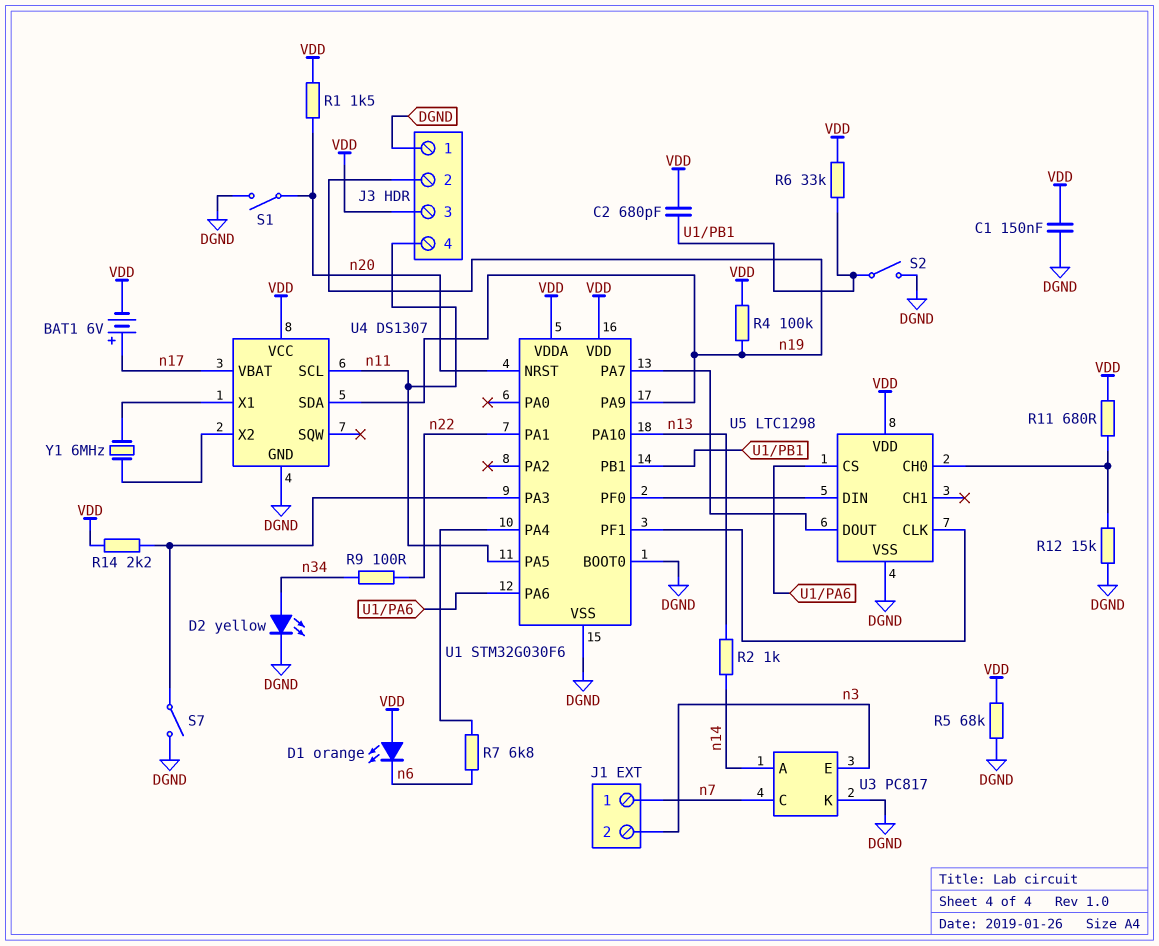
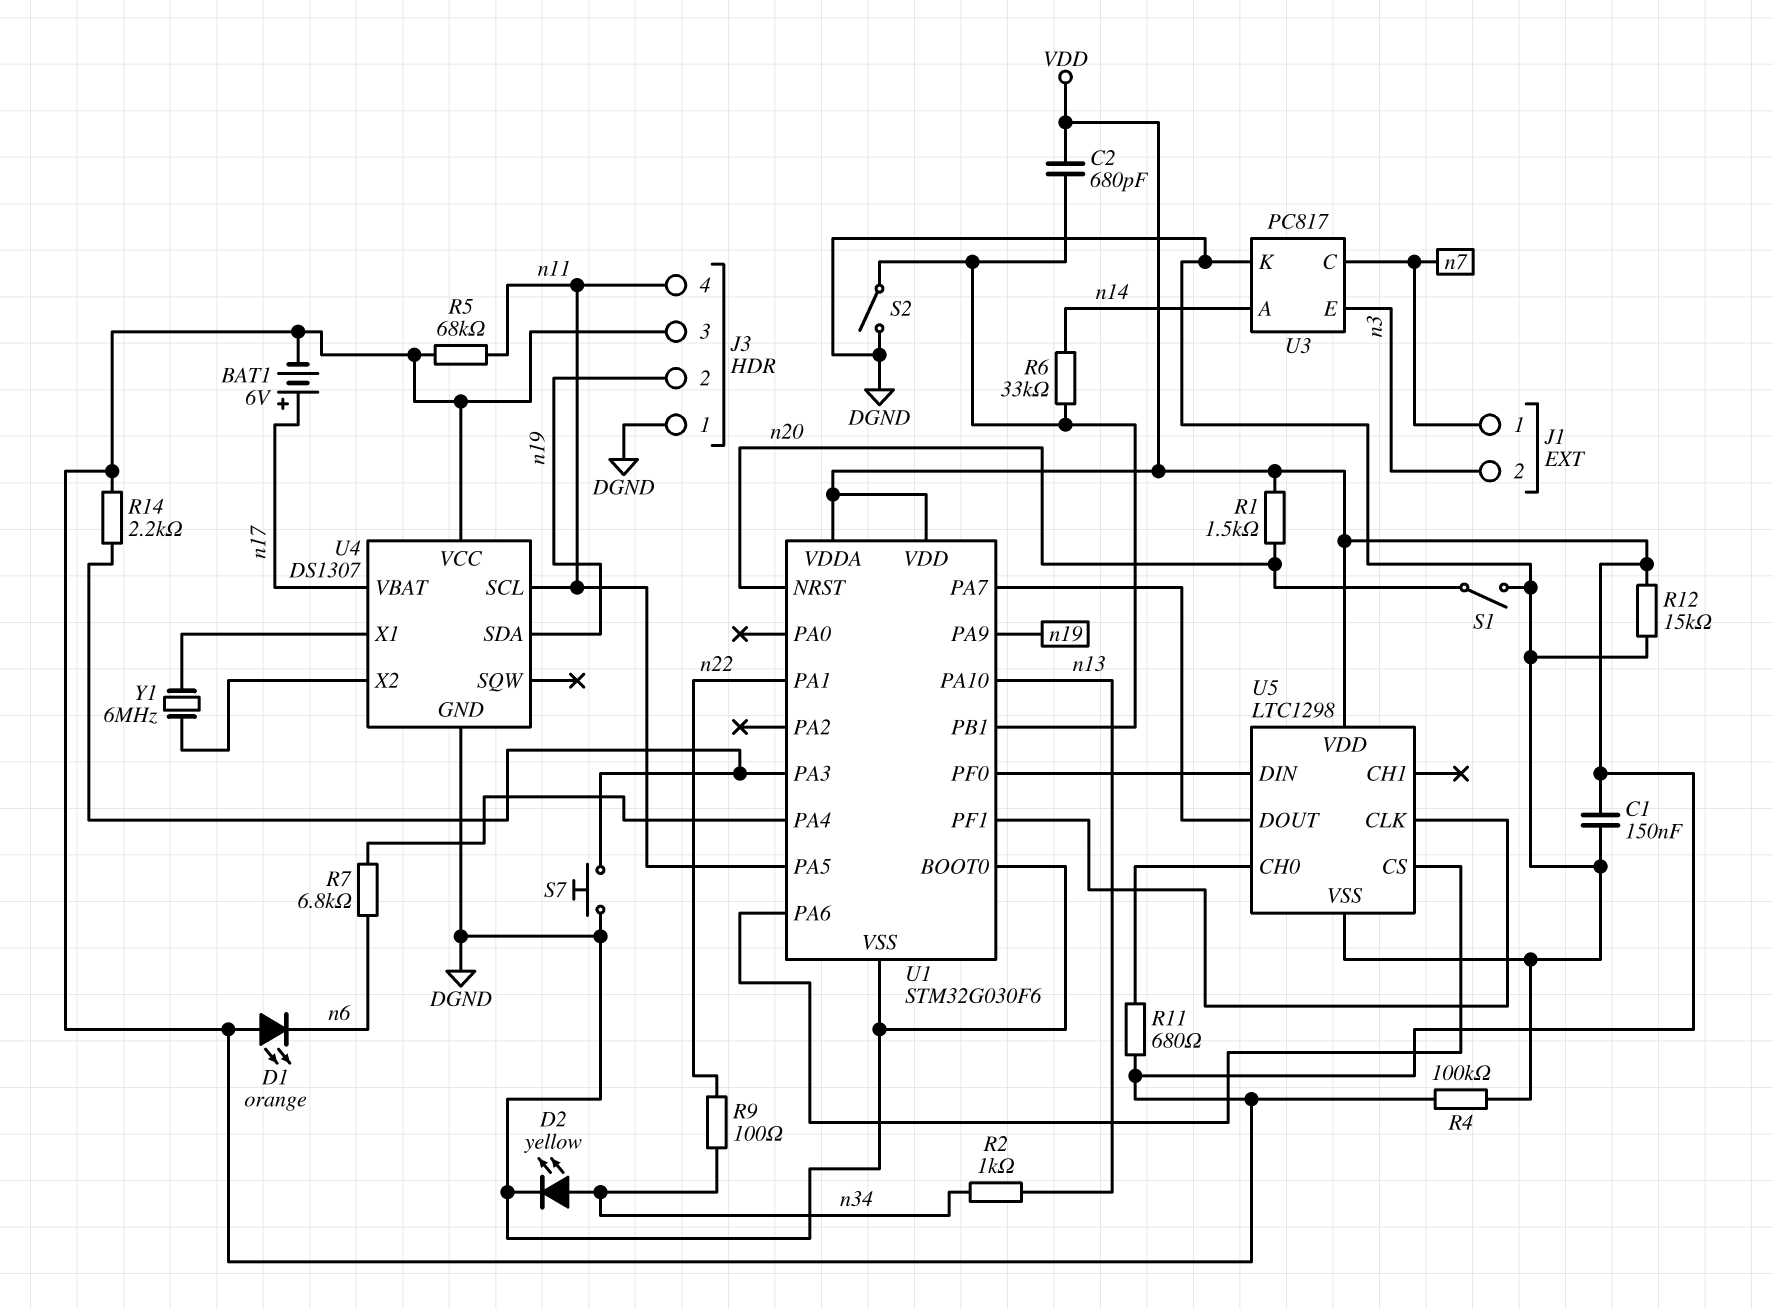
R2: 1k (n13, n14) -> 1k (n13, n34)
R4: 100k (VDD, n19) -> 100k (DGND, VDD)
R5: 68k (DGND, VDD) -> 68k (VDD, n11)
R6: 33k (U1/PB1, VDD) -> 33k (U1/PB1, n14)
R12: 15k (DGND, U5/CH0) -> 15k (DGND, VDD)
S7: switch (DGND, U1/PA3) -> button (DGND, U1/PA3)

